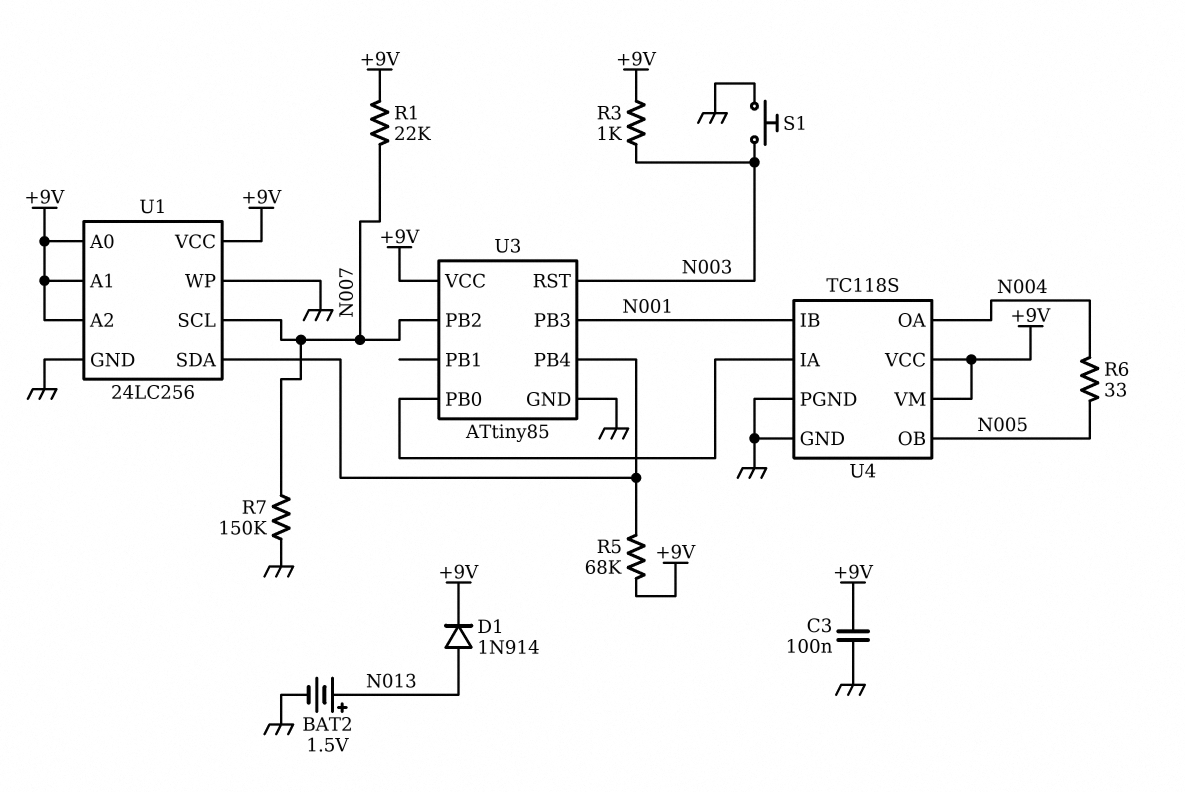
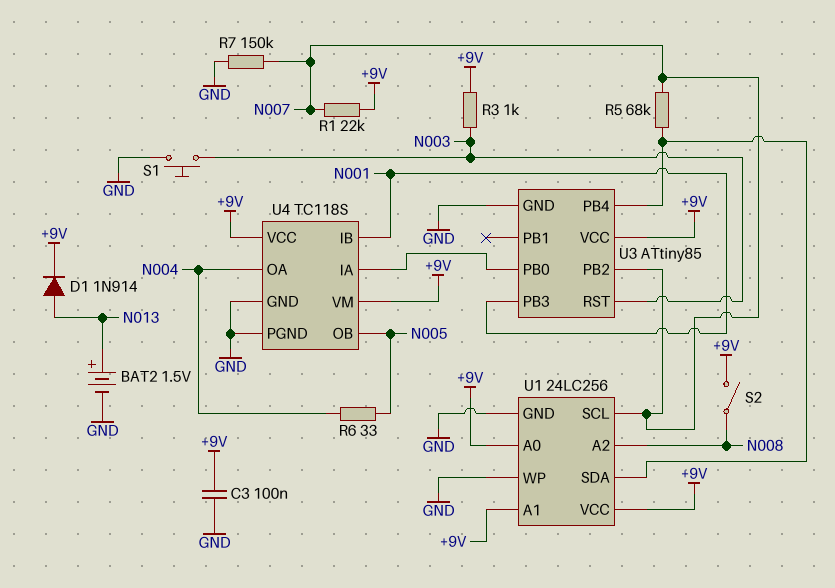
R5: 68k (+9V, U1/SDA) -> 68k (N007, U1/SDA)
S2: none -> switch (+9V, N008)
U1 pin A2: +9V -> N008

